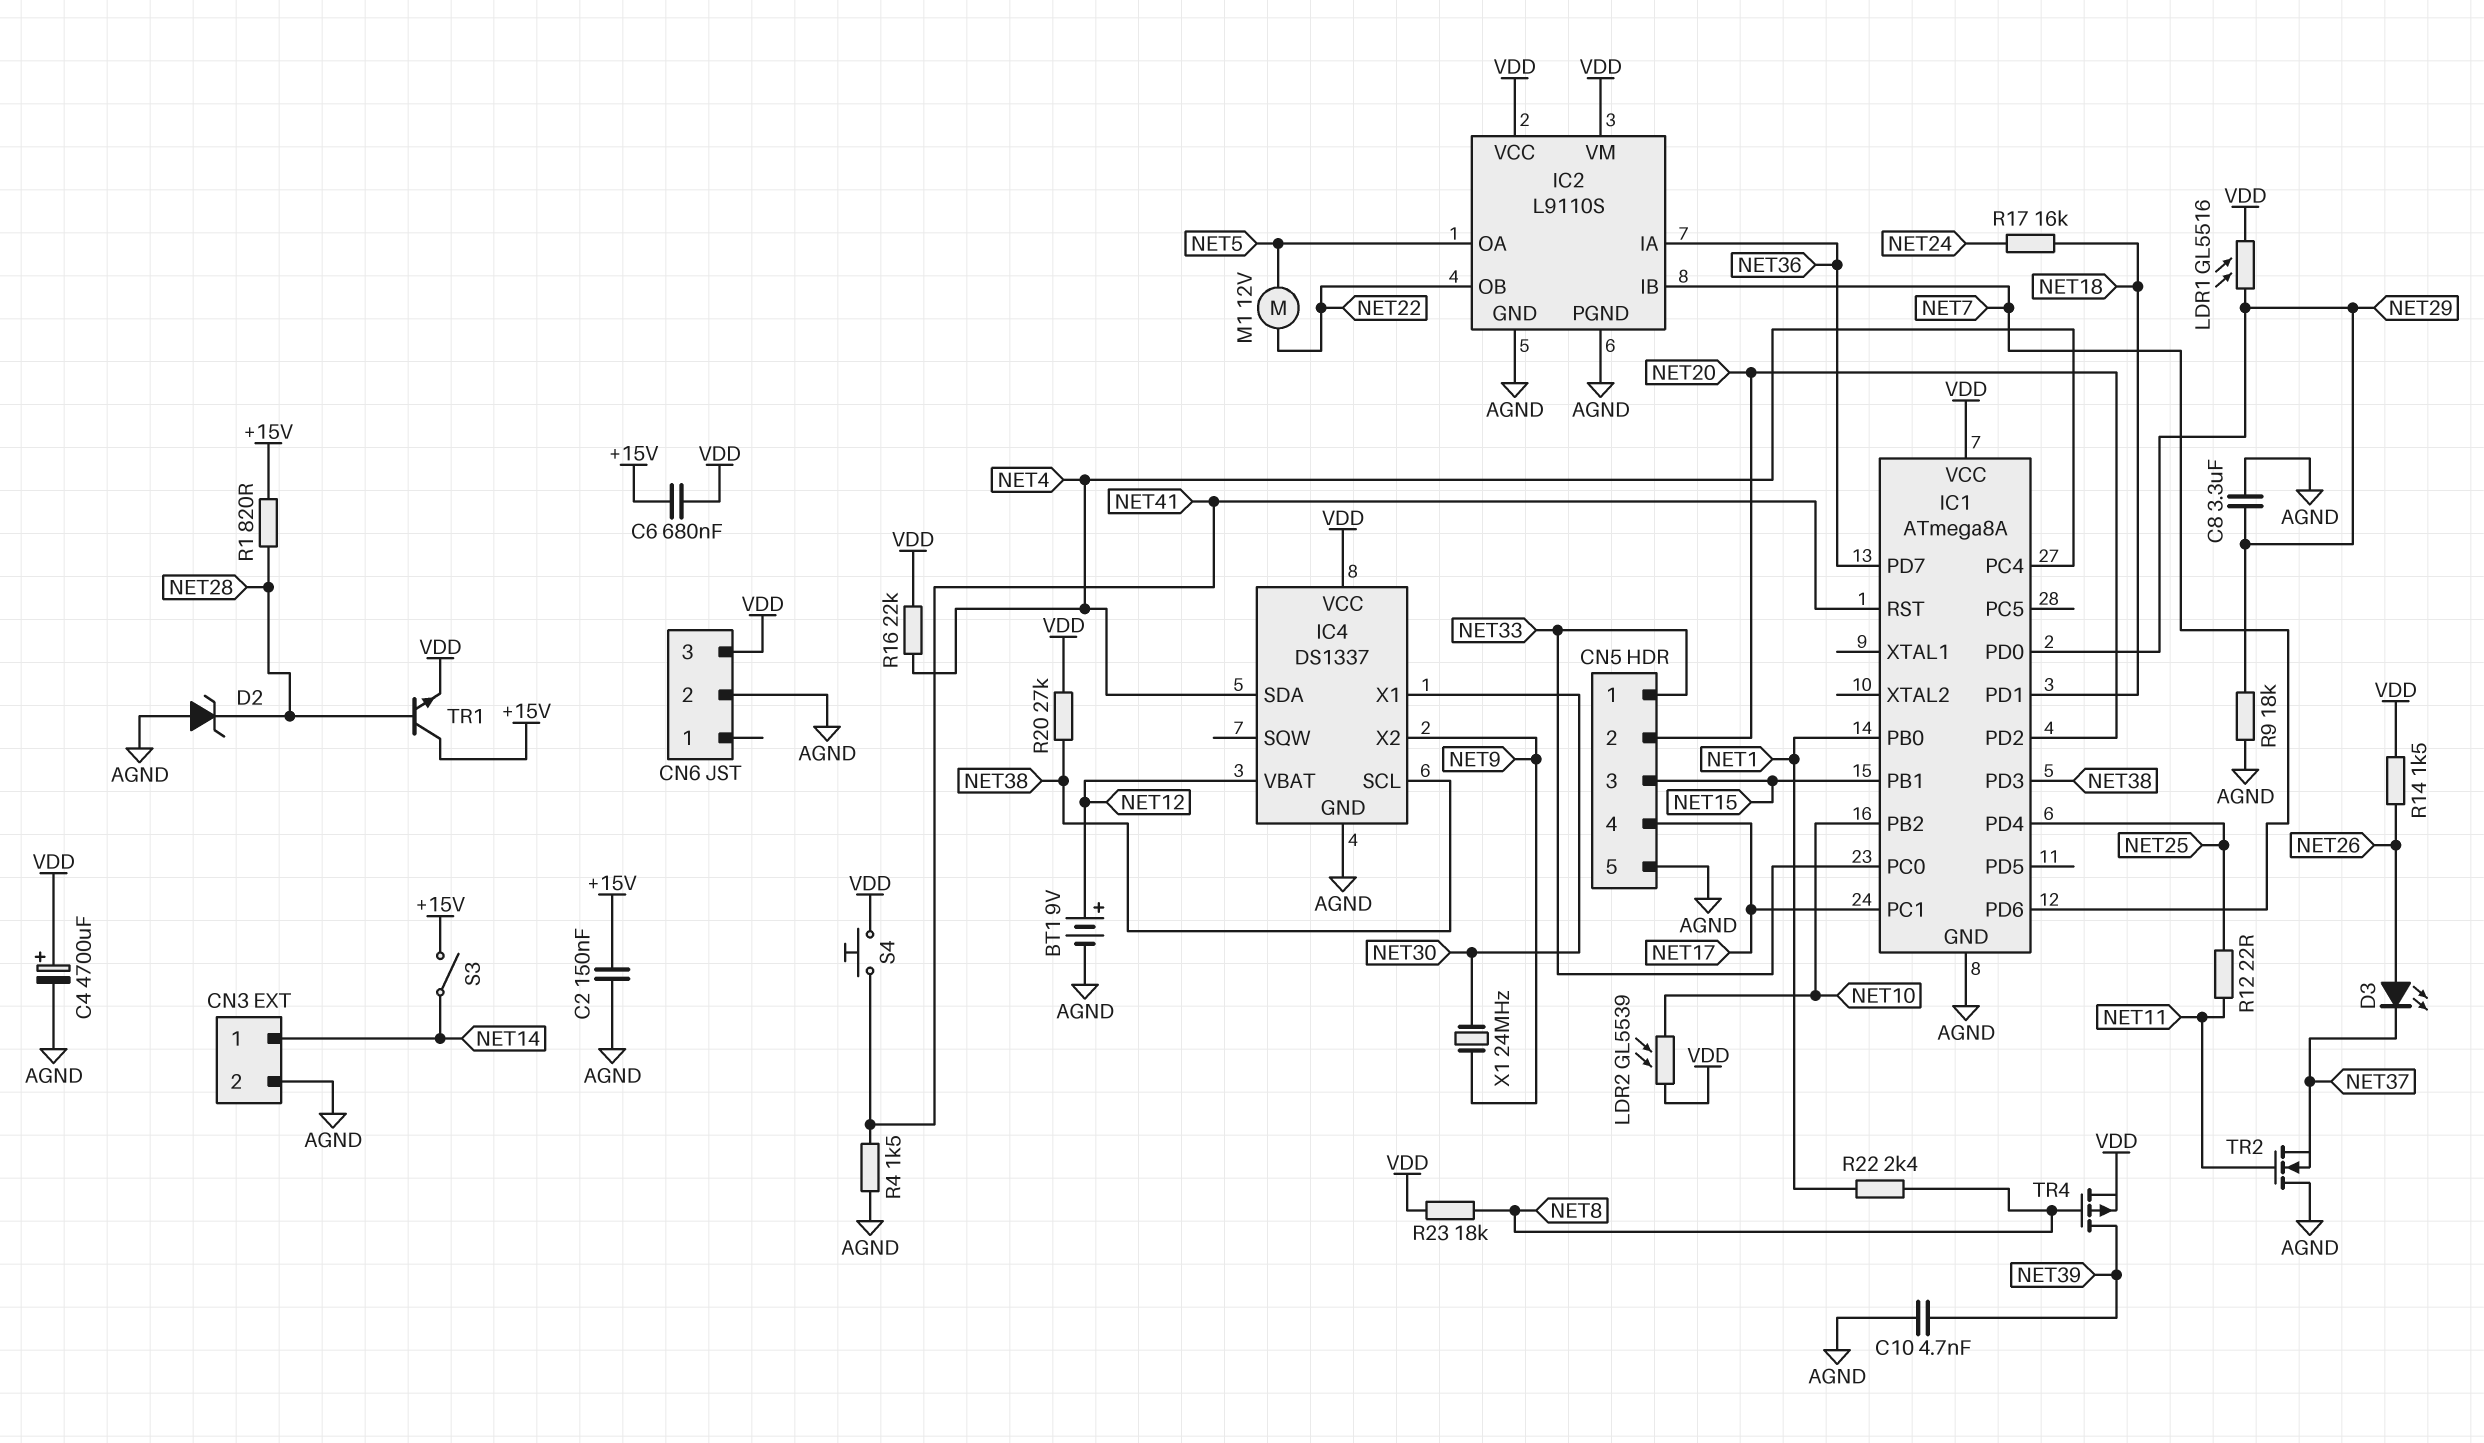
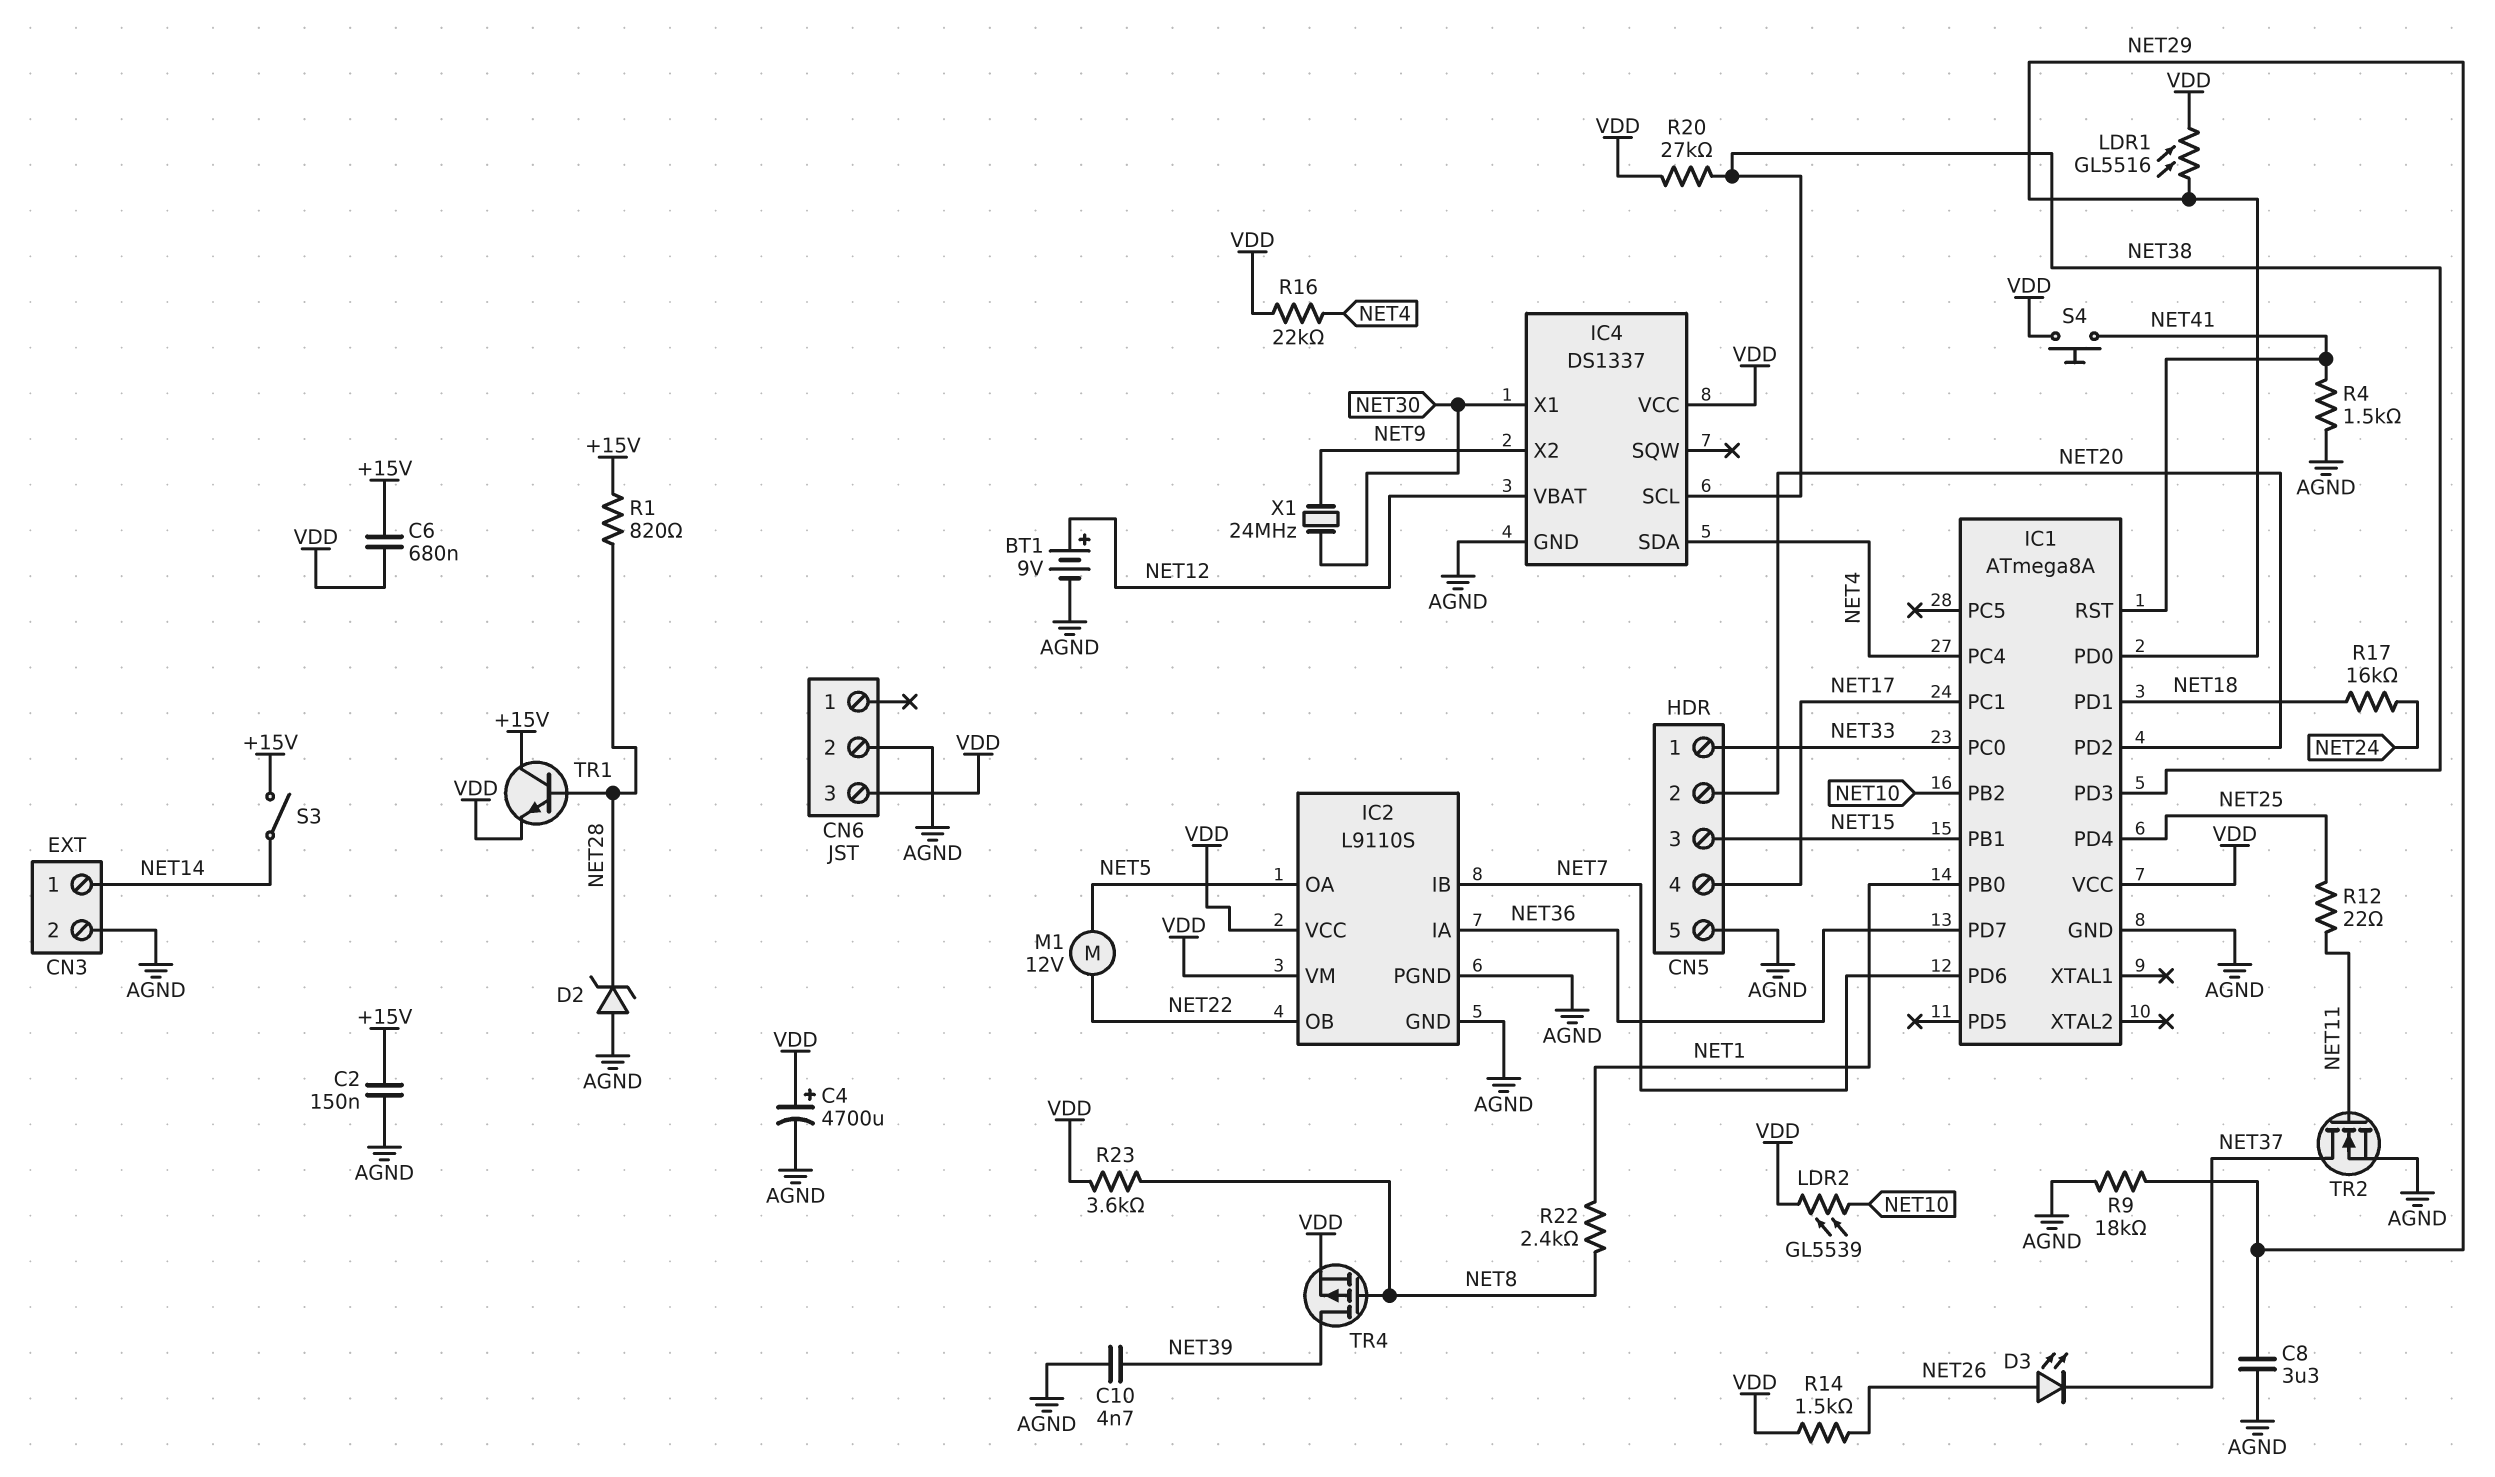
R23: 18k (NET8, VDD) -> 3.6k (NET8, VDD)
TR2: NMOS (G NET11, D AGND, S NET37) -> NMOS (G NET11, D NET37, S AGND)

